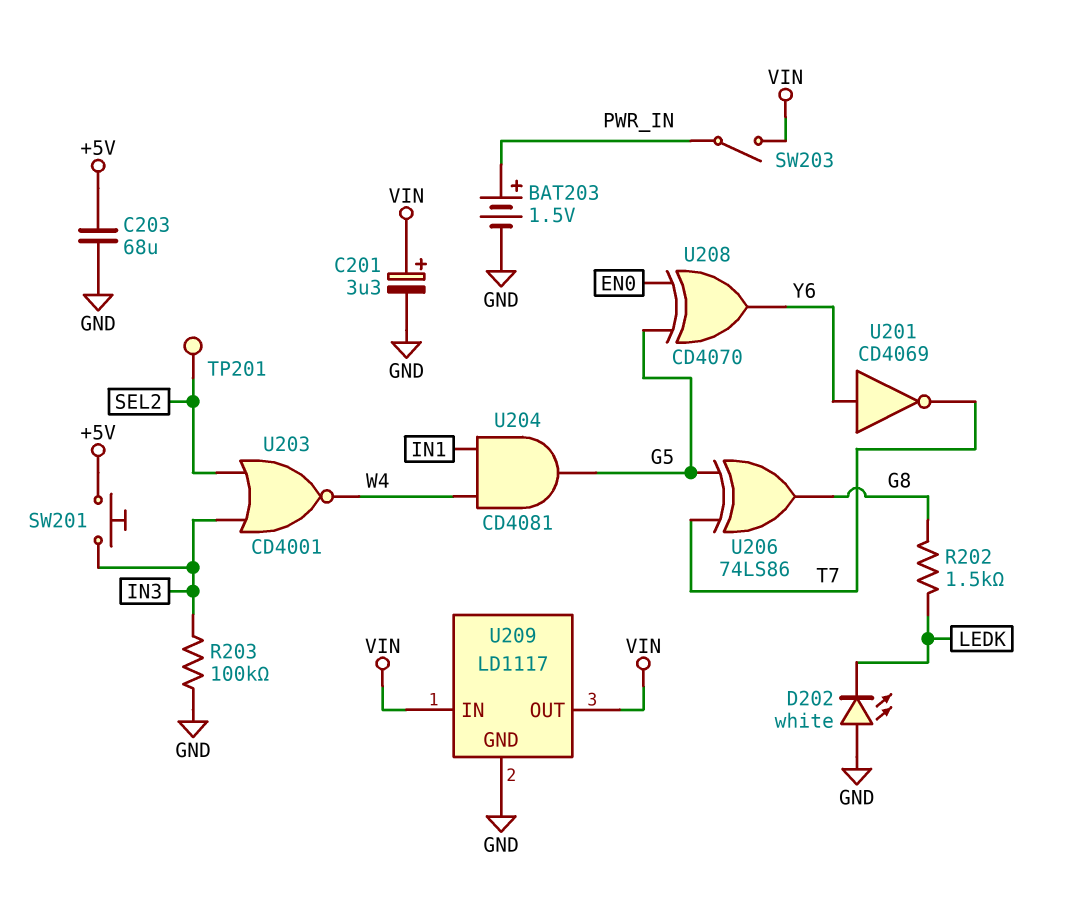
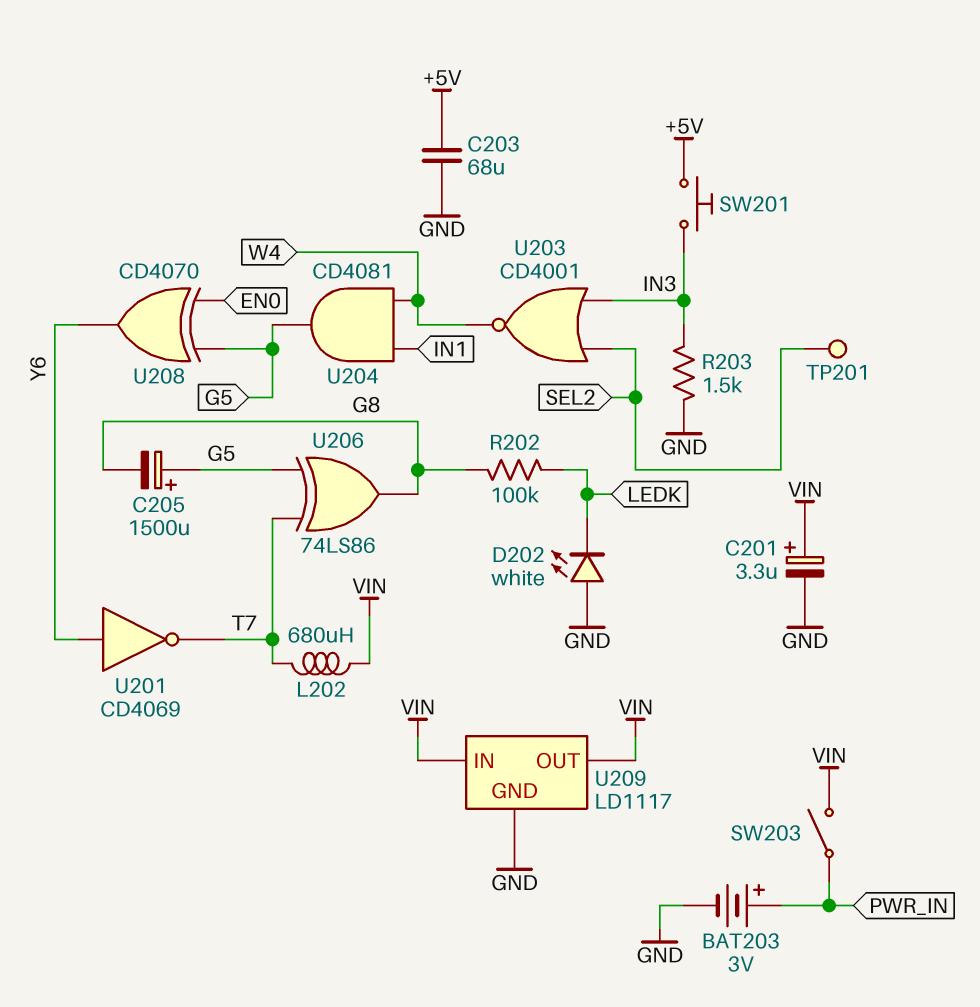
BAT203: 1.5V (plus PWR_IN, minus GND) -> 3V (plus PWR_IN, minus GND)
C205: none -> 1500uF (plus G5, minus G8)
L202: none -> 680uH (T7, VIN)
R202: 1.5k (G8, LEDK) -> 100k (G8, LEDK)
R203: 100k (GND, IN3) -> 1.5k (GND, IN3)

